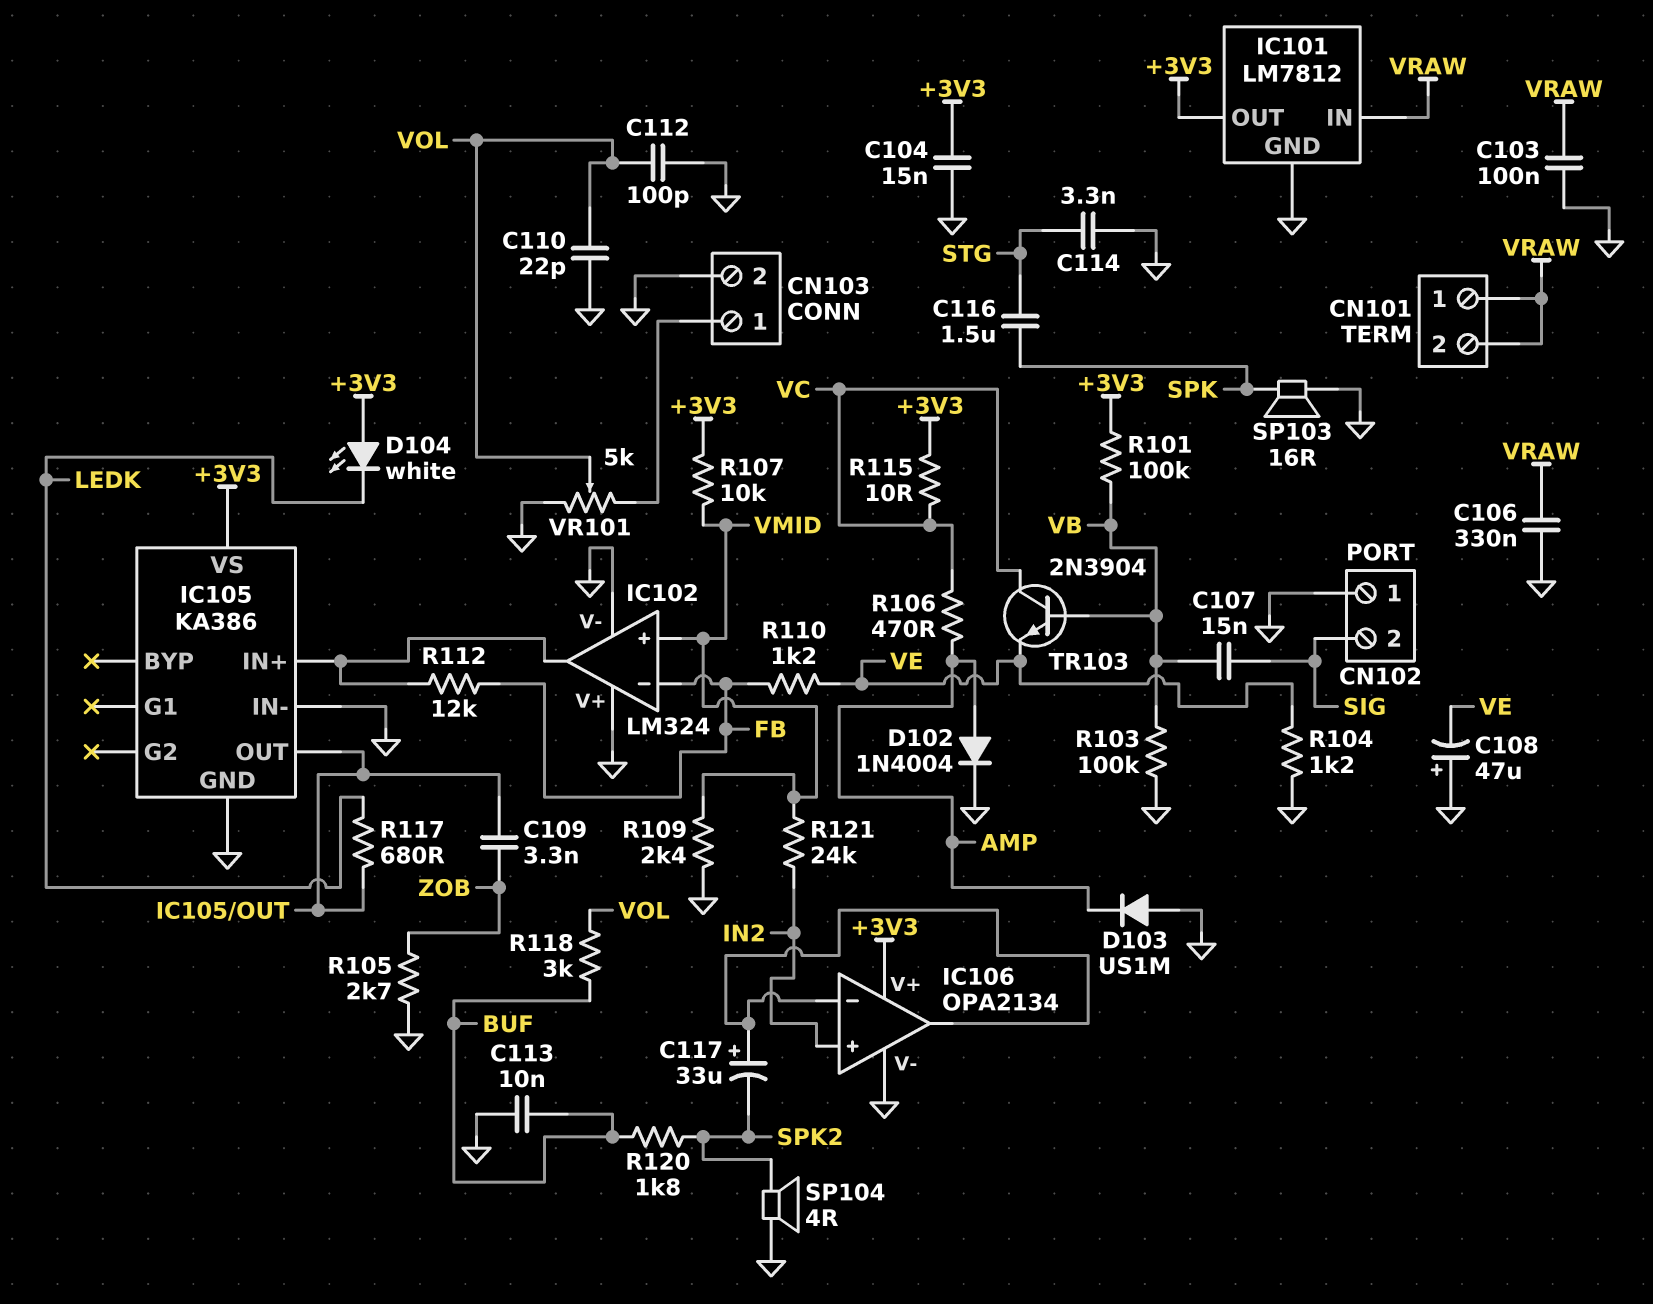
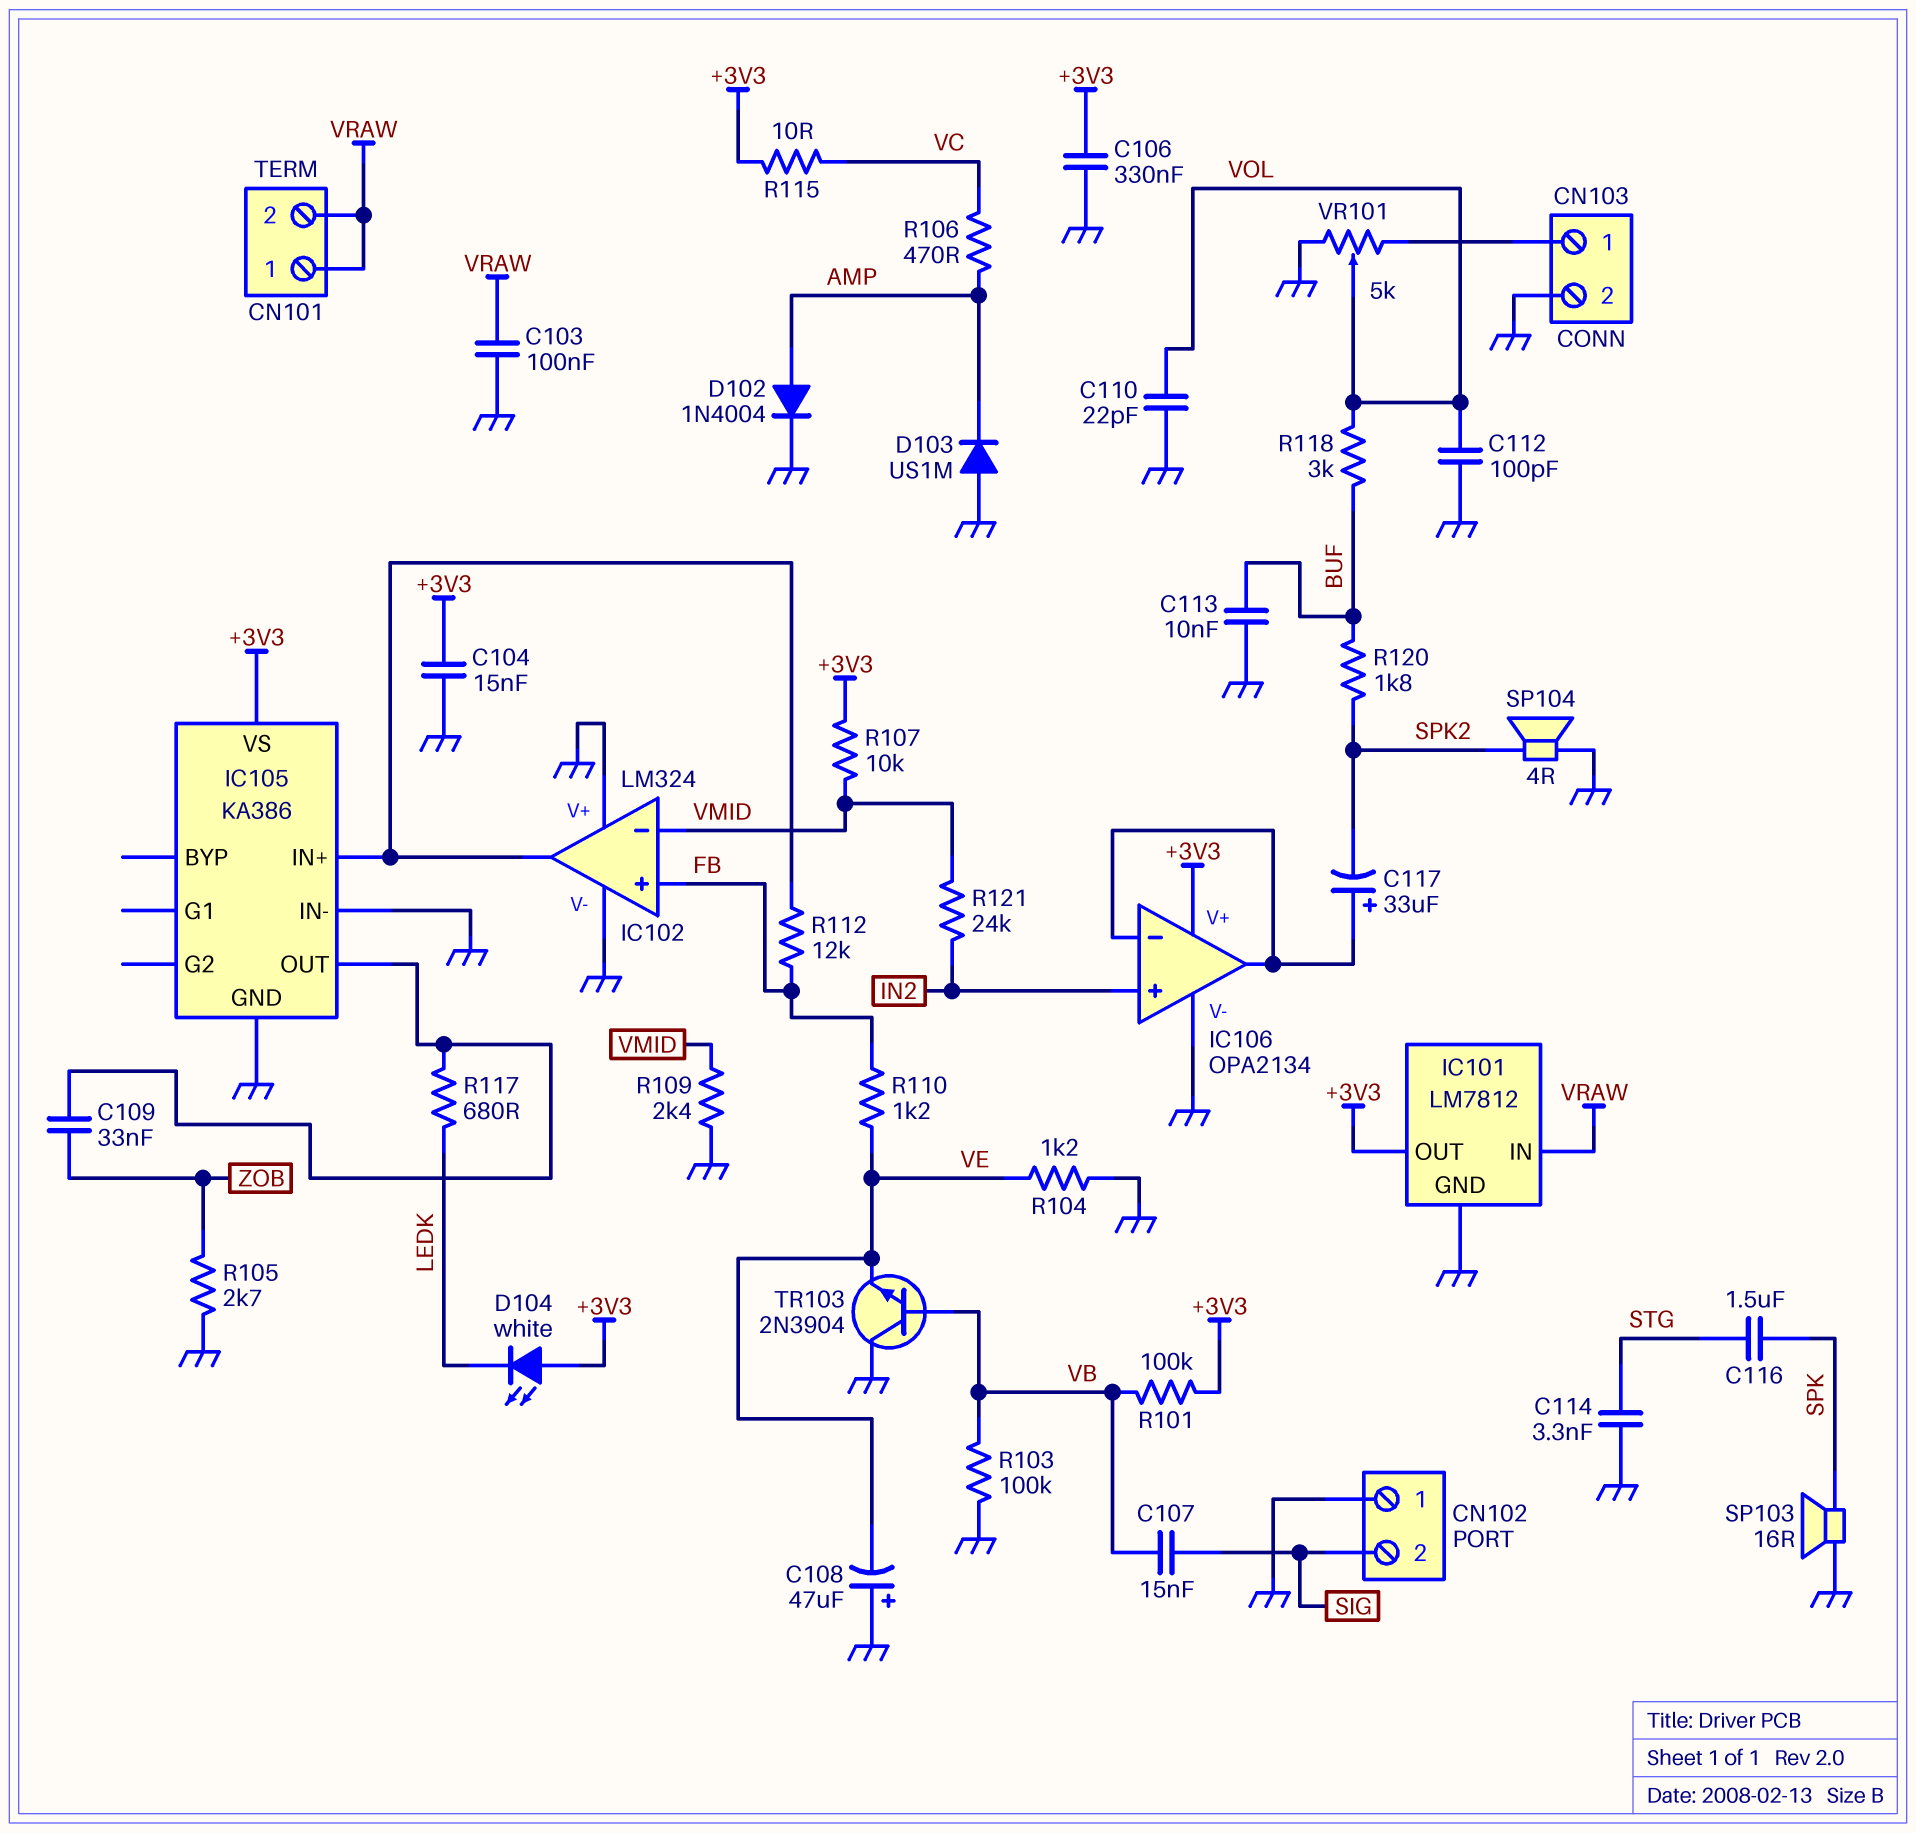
C106: 330nF (GND, VRAW) -> 330nF (+3V3, GND)
C109: 3.3nF (IC105/OUT, ZOB) -> 33nF (IC105/OUT, ZOB)
IC102 pin in+: VMID -> FB
IC102 pin in-: FB -> VMID
TR103: NPN 2N3904 (B VB, C VC, E VE) -> NPN 2N3904 (B VB, C GND, E VE)

